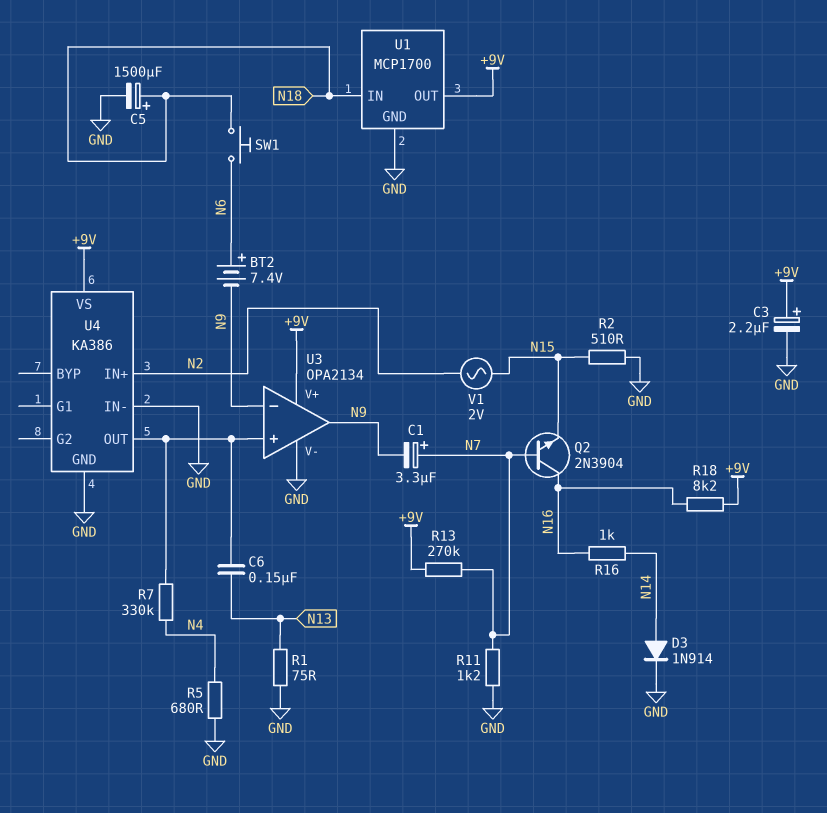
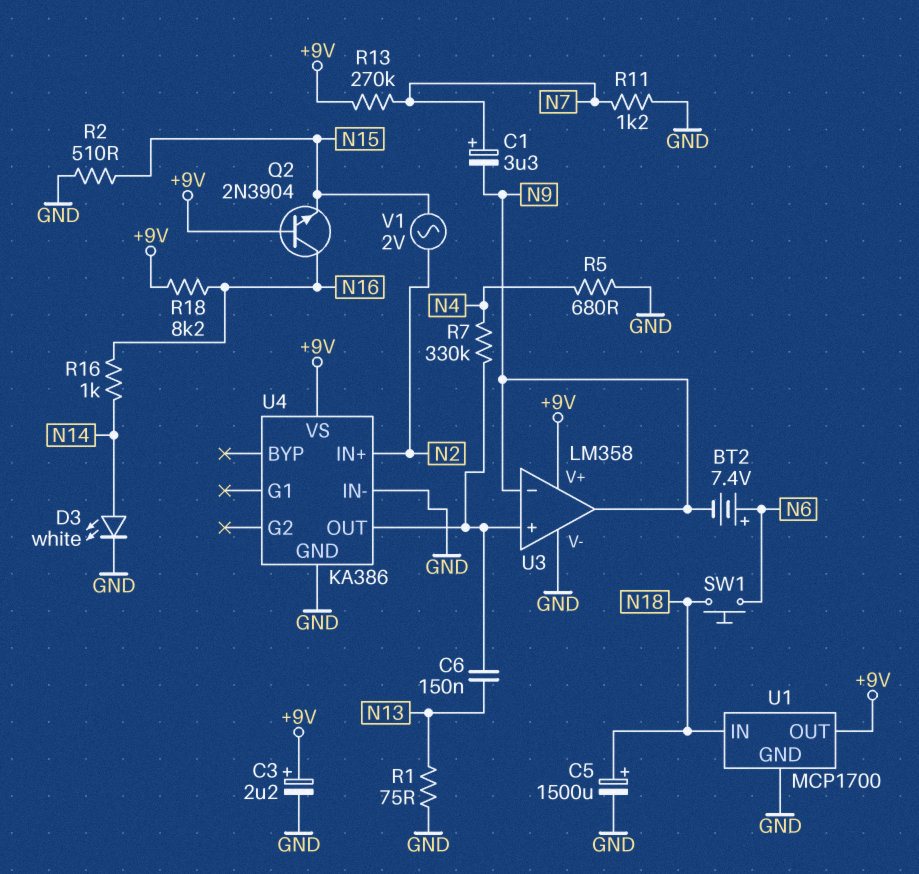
D3: diode 1N914 (A N14, K GND) -> LED white (A N14, K GND)
Q2: NPN 2N3904 (B N7, C N16, E N15) -> NPN 2N3904 (B +9V, C N16, E N15)
U3: OPA2134 -> LM358

